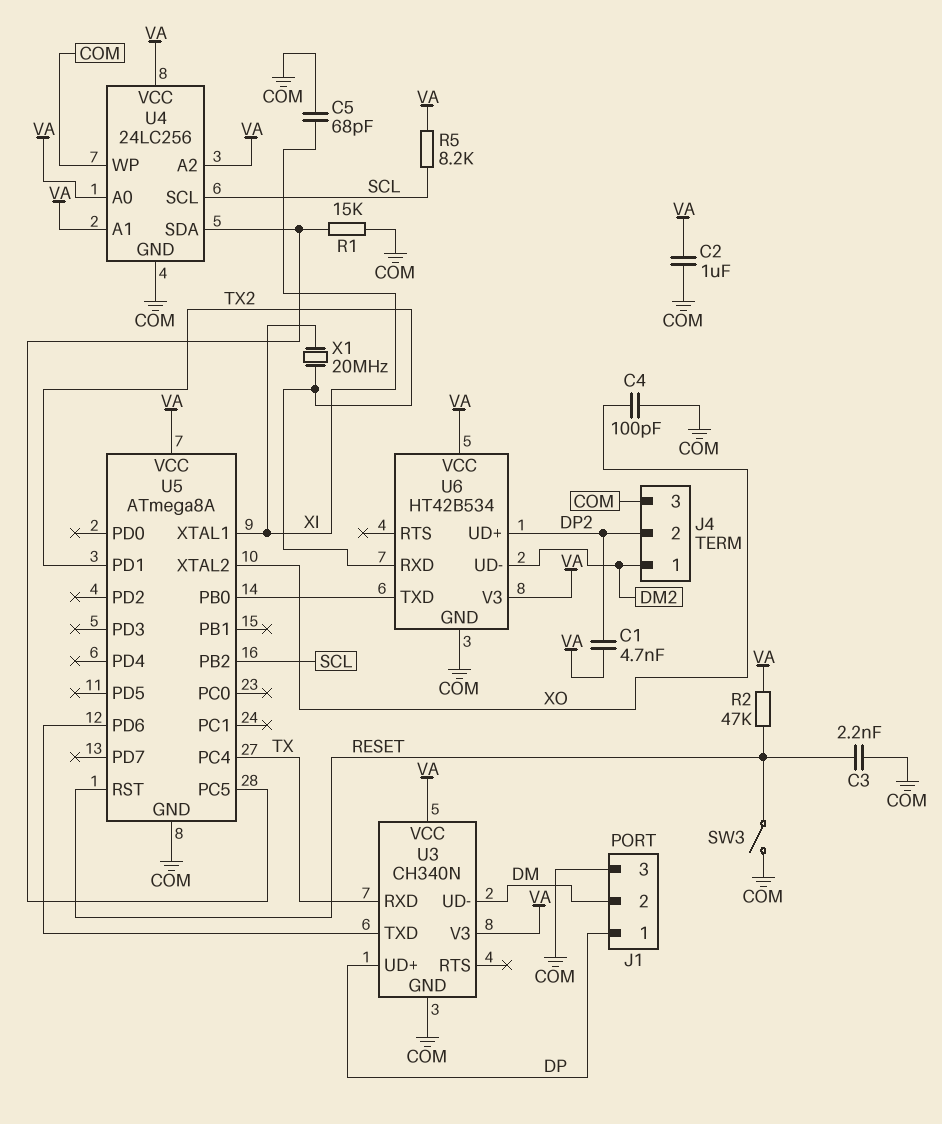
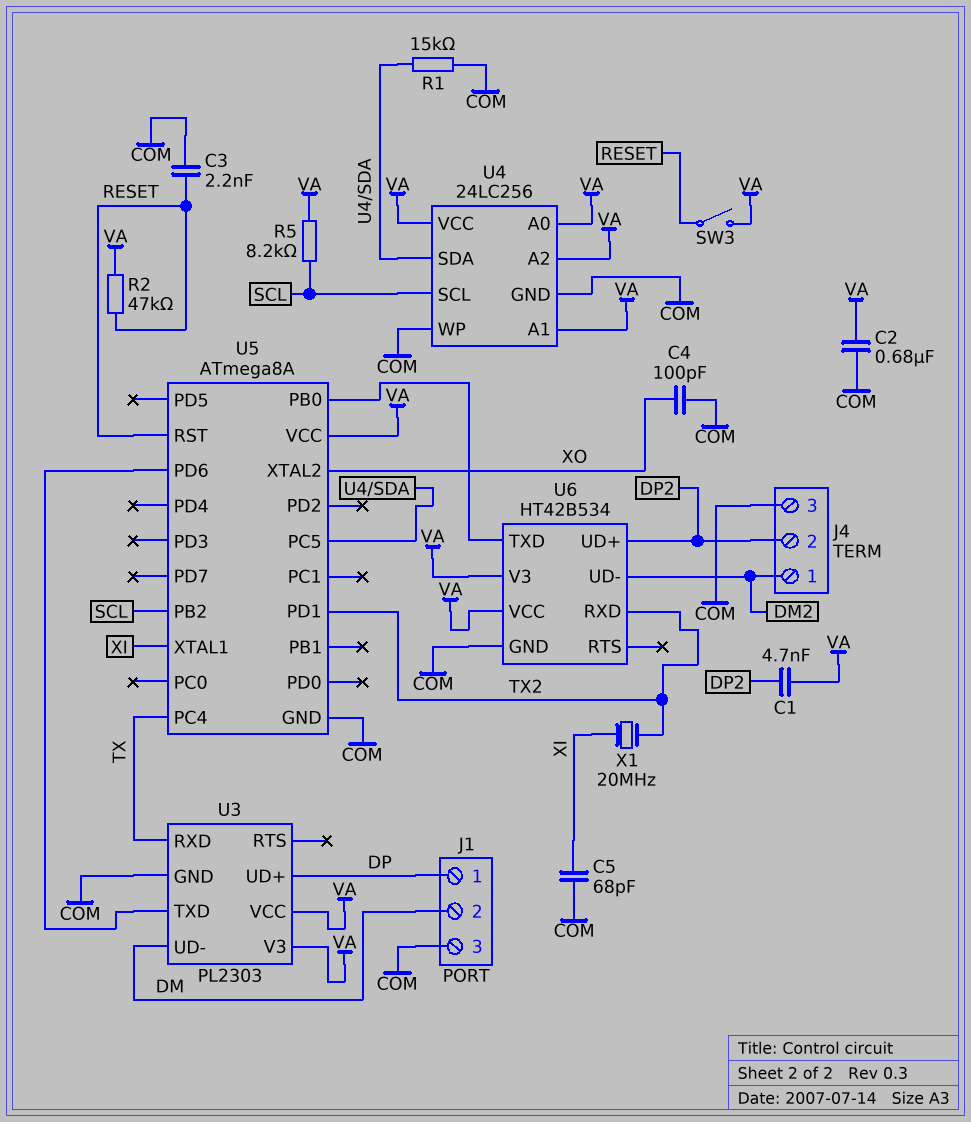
C2: 1uF (COM, VA) -> 680nF (COM, VA)
SW3: switch (COM, RESET) -> switch (RESET, VA)
U3: CH340N -> PL2303

